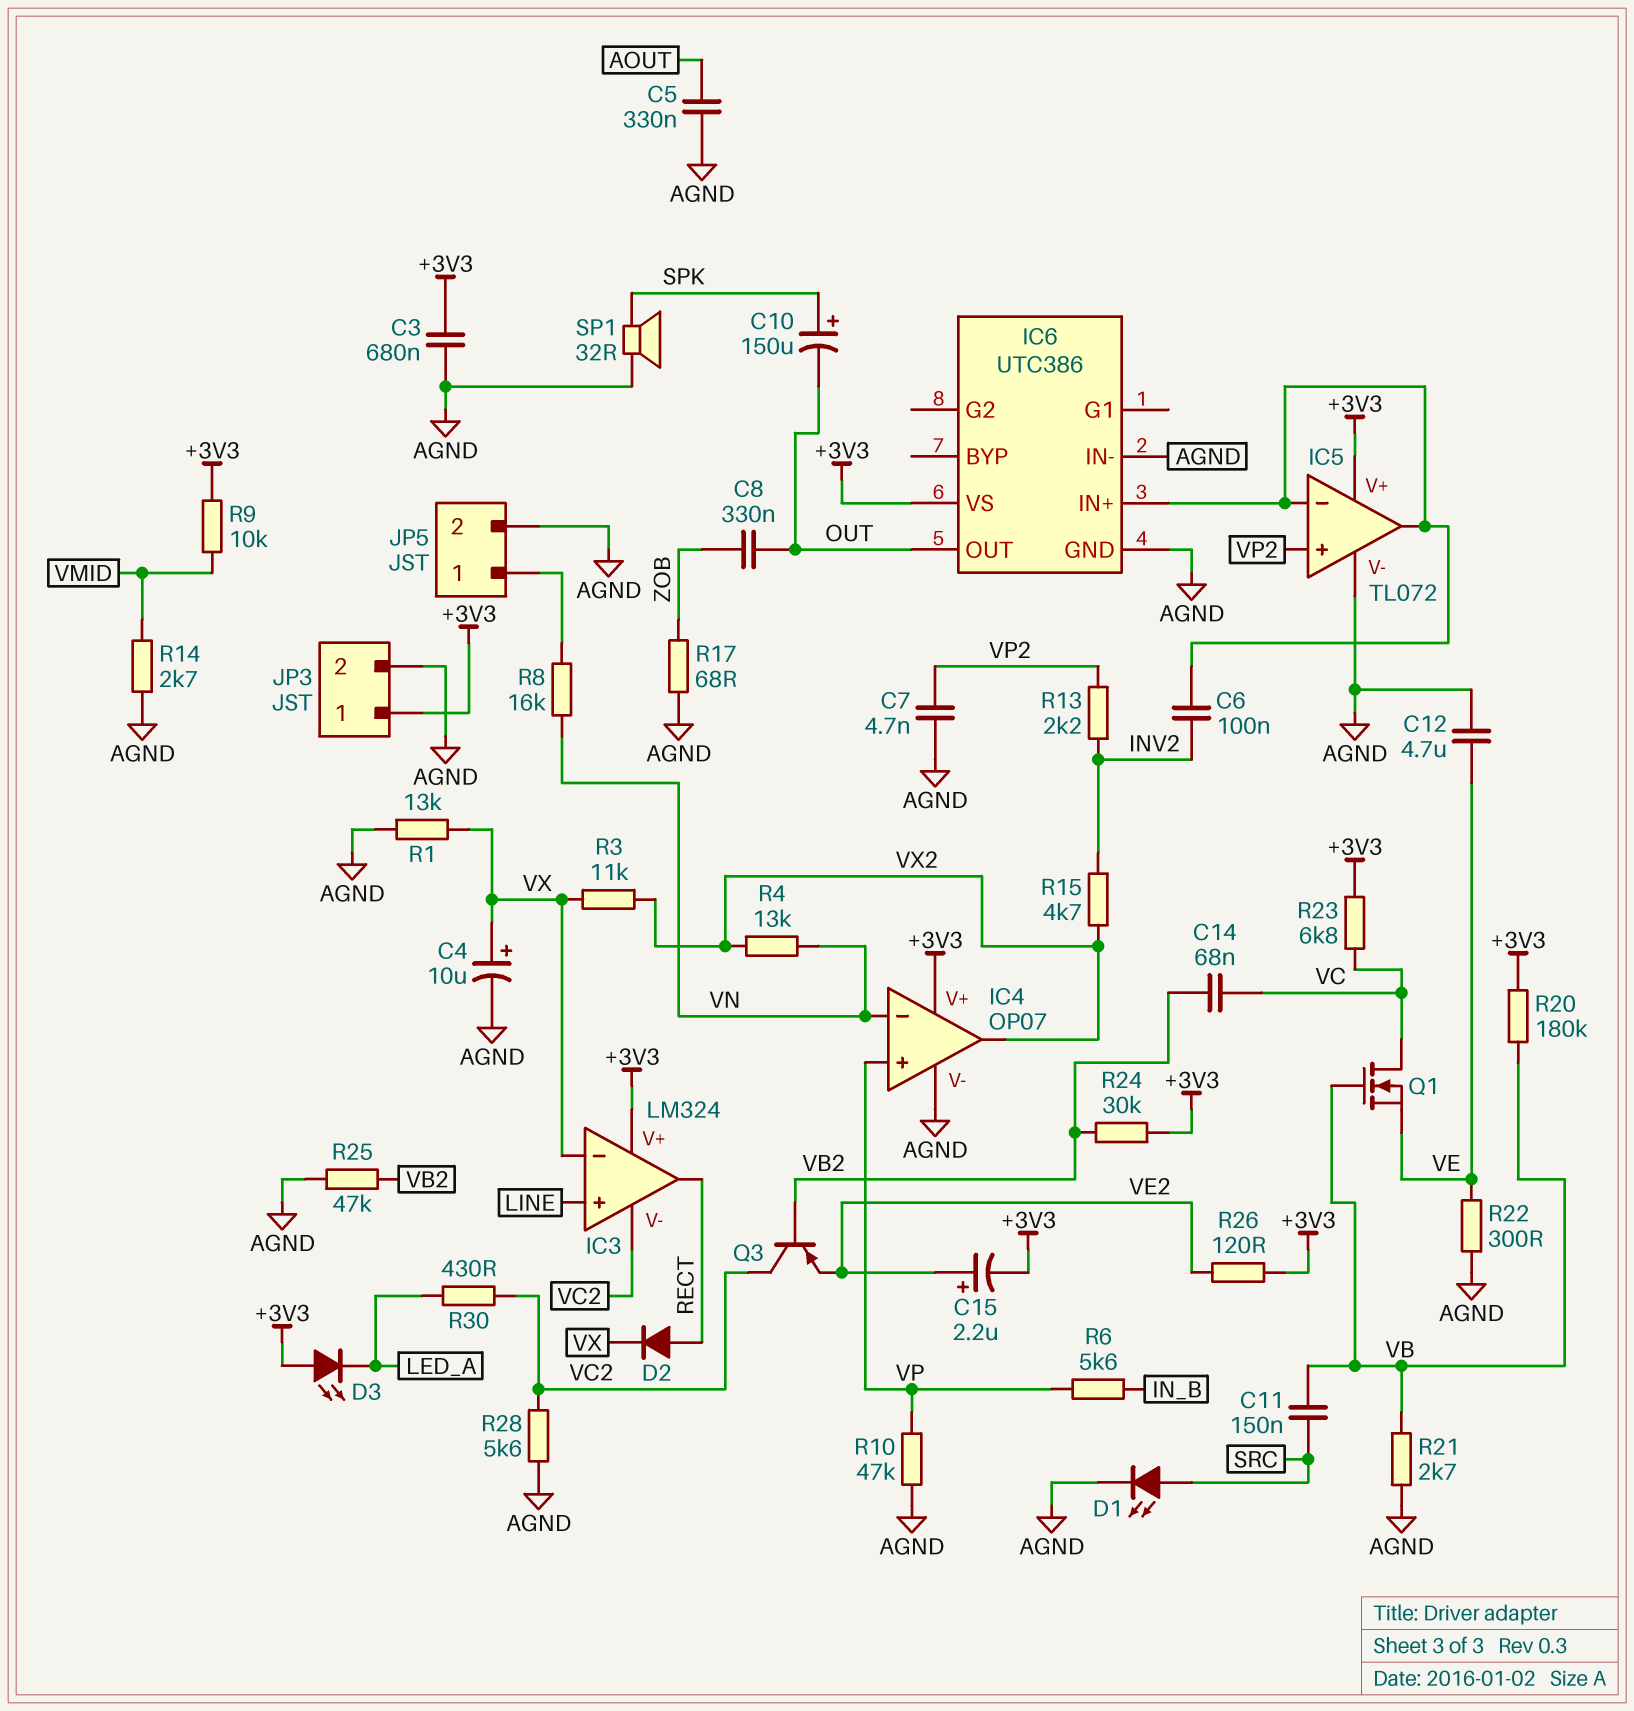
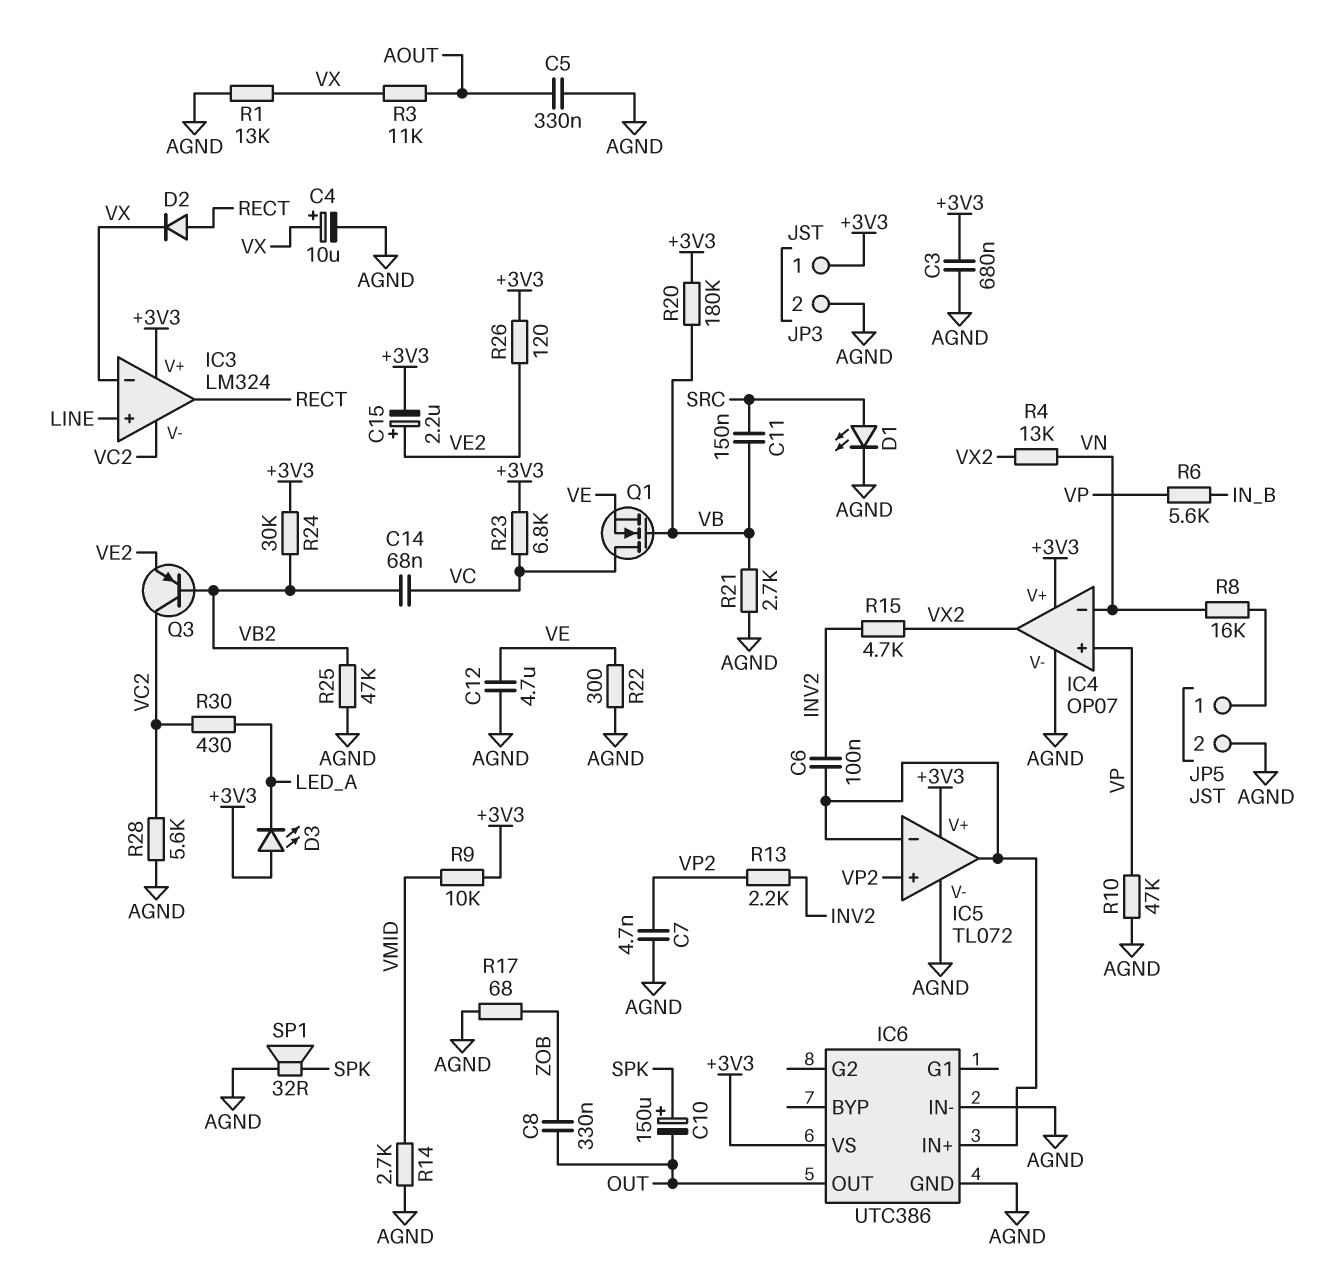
R3: 11k (VX, VX2) -> 11k (AOUT, VX)

